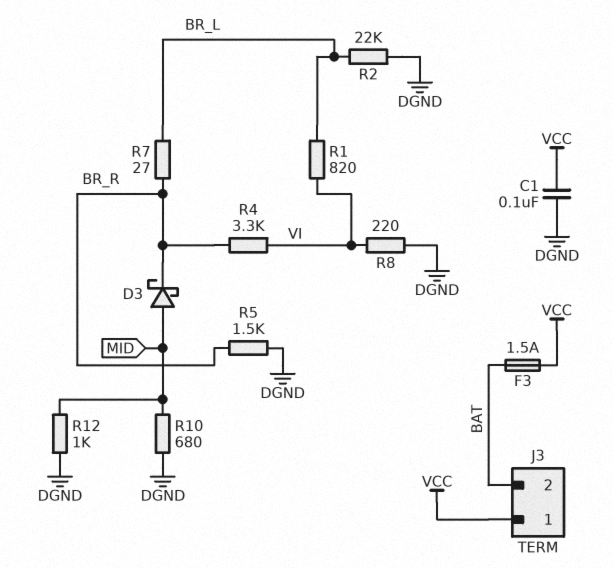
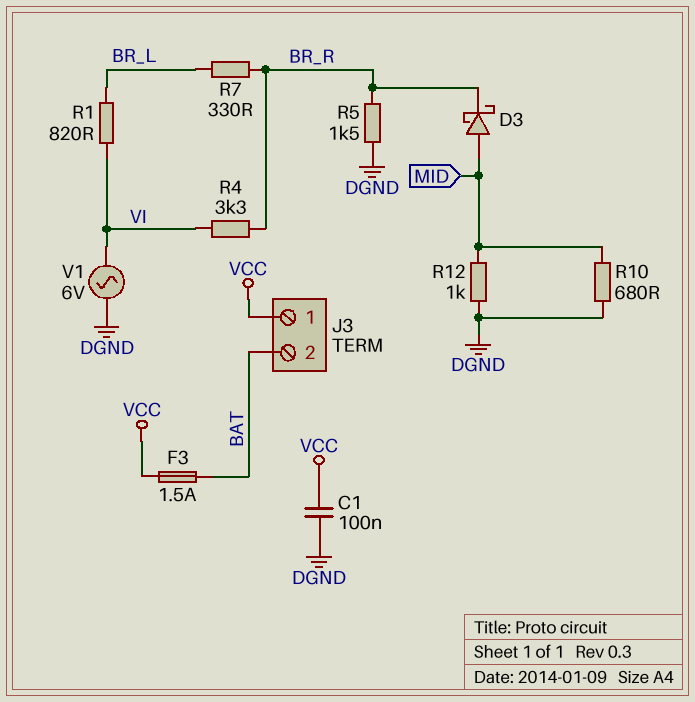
R2: 22k (BR_L, DGND) -> none
R7: 27 (BR_L, BR_R) -> 330 (BR_L, BR_R)
R8: 220 (DGND, VI) -> none
V1: none -> AC 6V (DGND, VI)

